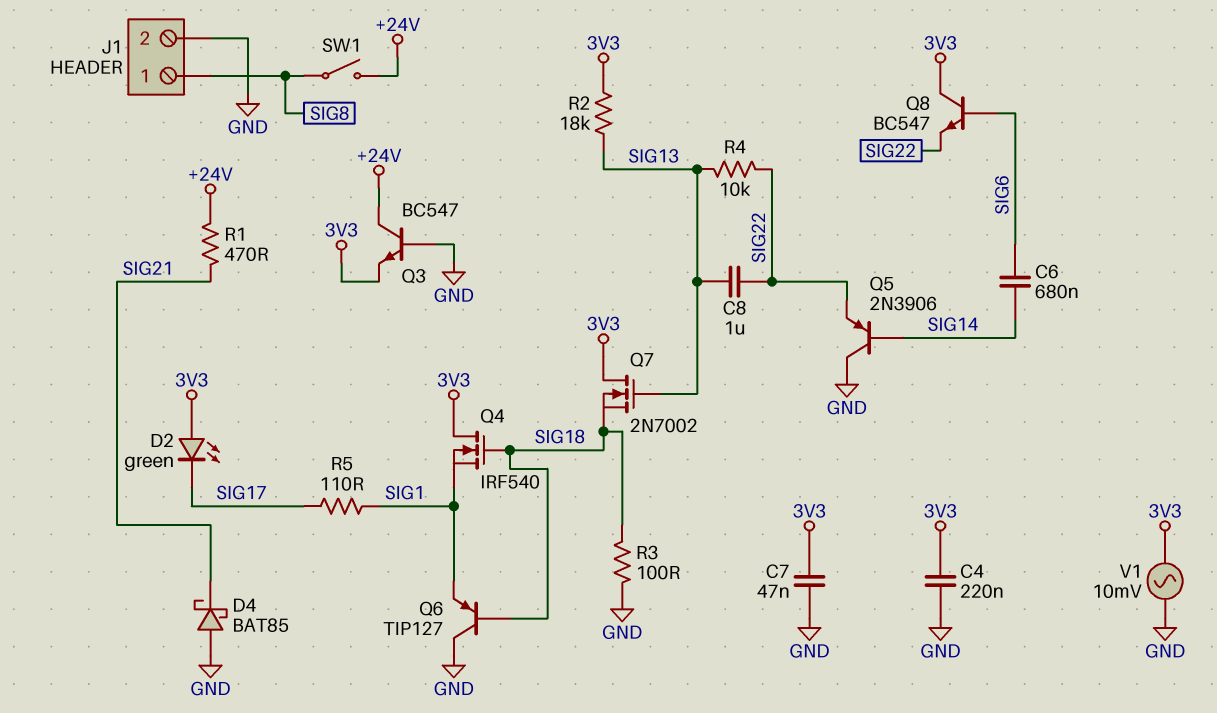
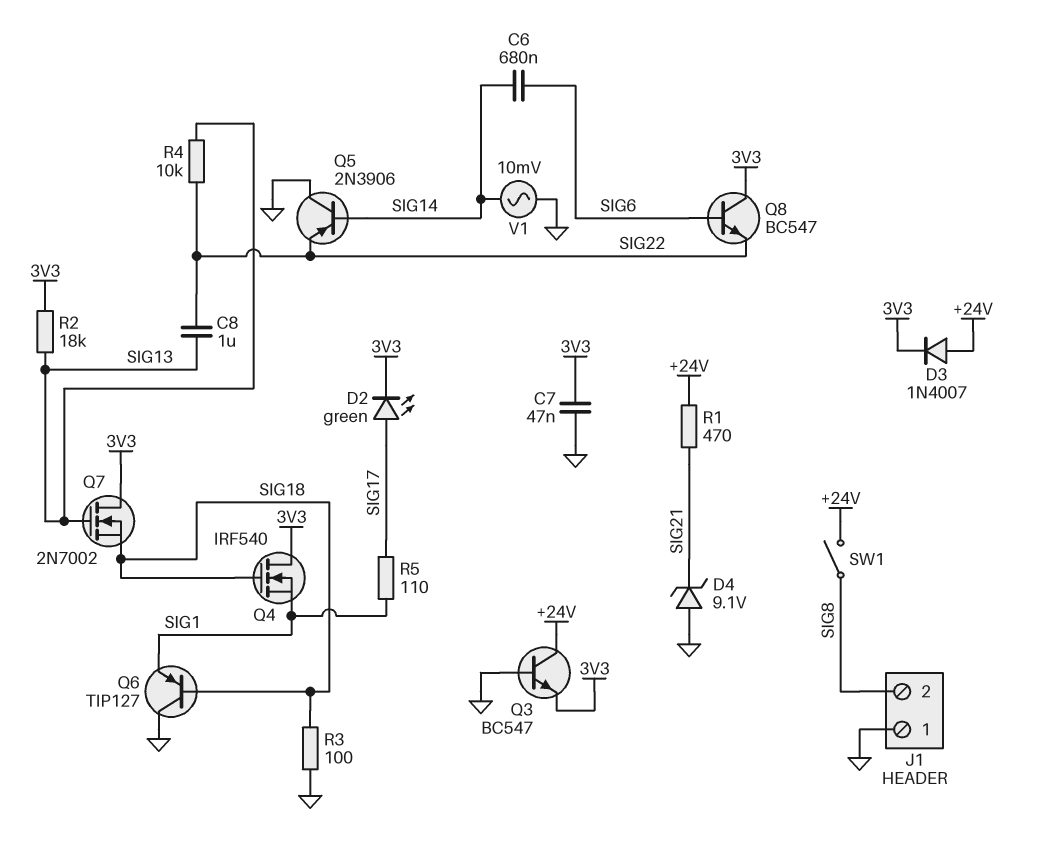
C4: 220nF (3V3, GND) -> none
D2: LED green (A 3V3, K SIG17) -> LED green (A SIG17, K 3V3)
D3: none -> diode 1N4007 (A +24V, K 3V3)
D4: schottky BAT85 (A GND, K SIG21) -> zener 9.1V (A GND, K SIG21)
J1 pin 1: SIG8 -> GND
J1 pin 2: GND -> SIG8
V1: AC 10mV (3V3, GND) -> AC 10mV (GND, SIG14)

